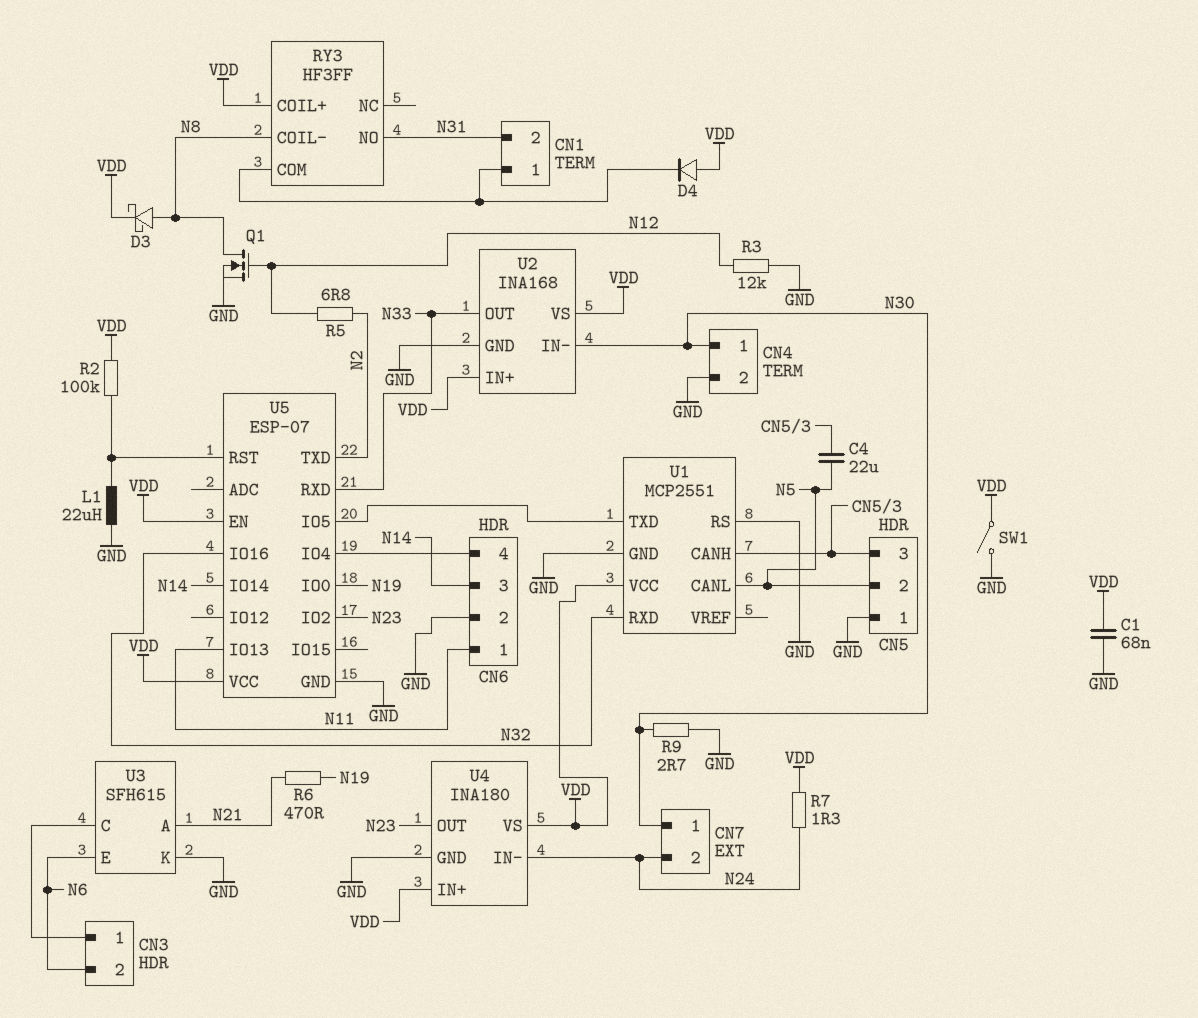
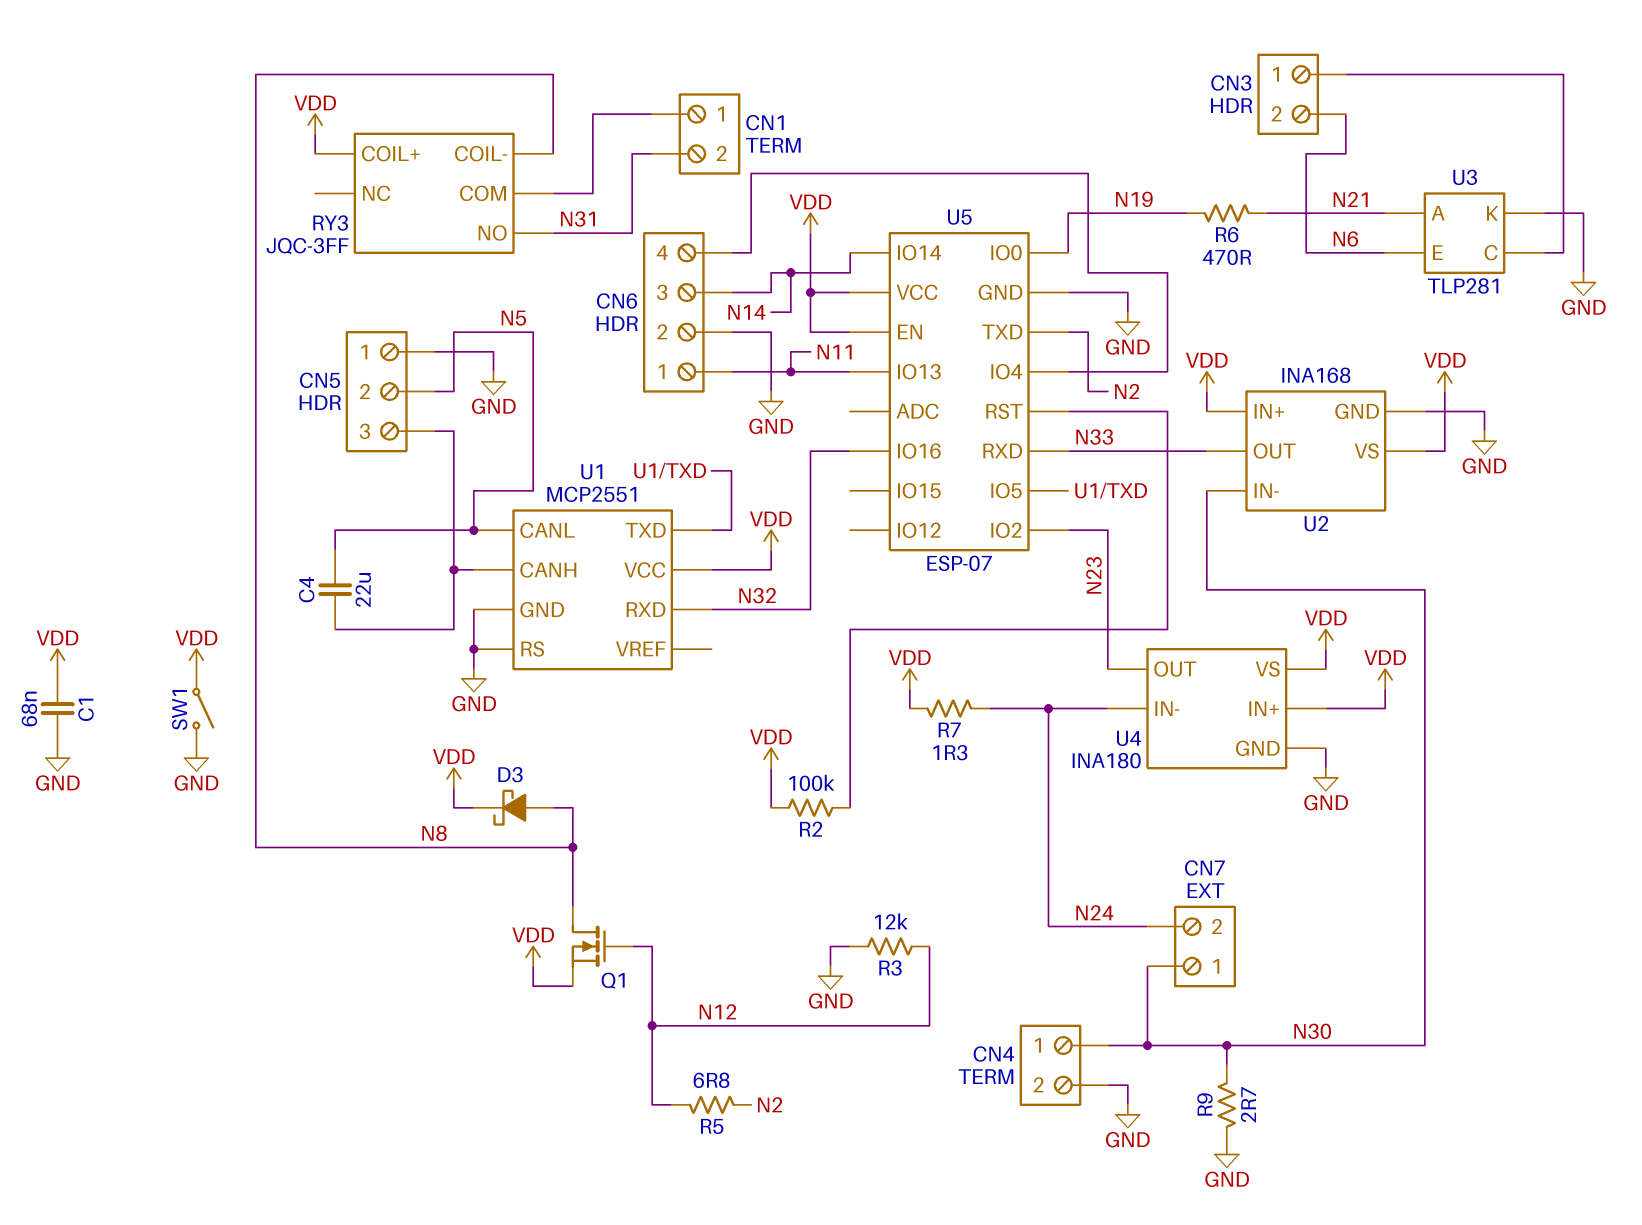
D4: diode (A VDD, K CN1/1) -> none
L1: 22uH (GND, U5/RST) -> none
Q1: NMOS (G N12, D N8, S GND) -> NMOS (G N12, D N8, S VDD)
RY3: HF3FF -> JQC-3FF
U3: SFH615 -> TLP281

